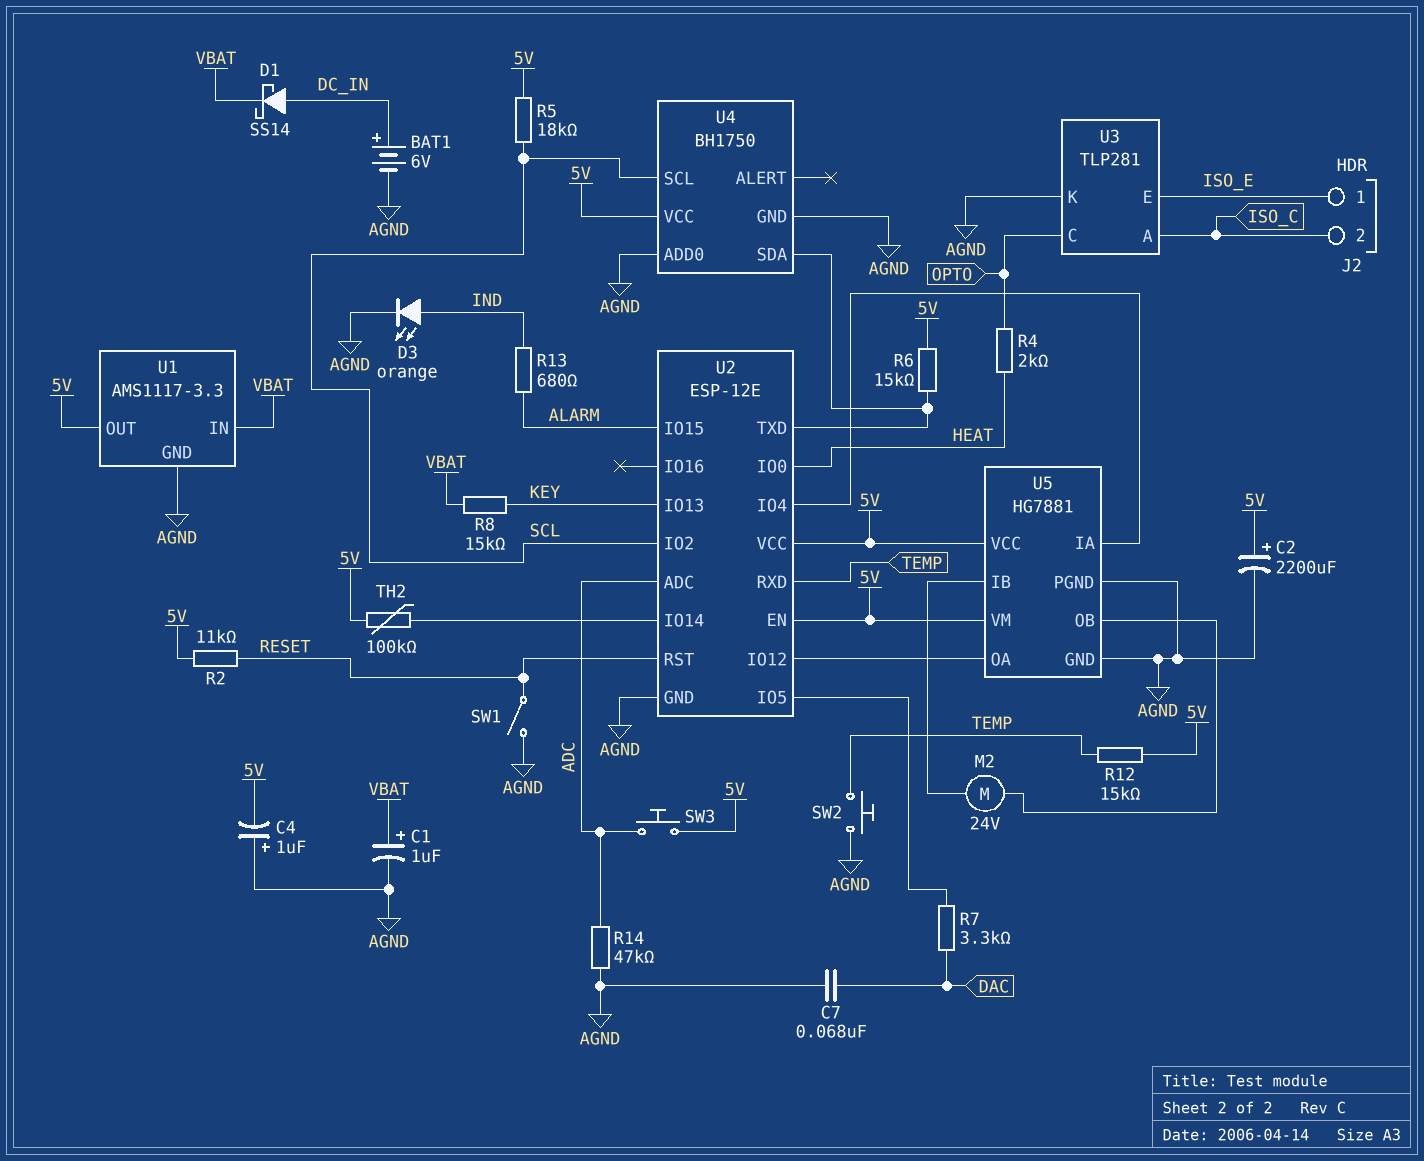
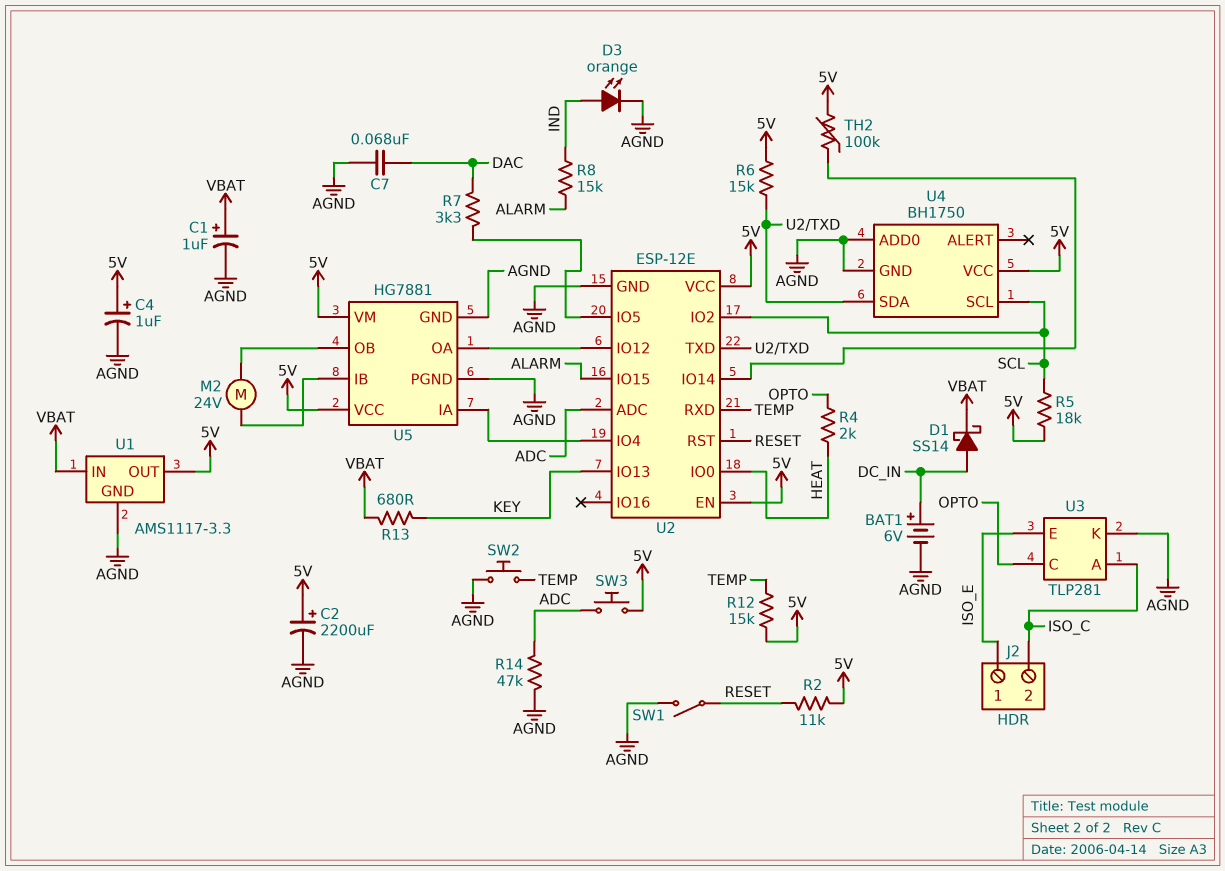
C4: 1uF (plus AGND, minus 5V) -> 1uF (plus 5V, minus AGND)
R8: 15k (KEY, VBAT) -> 15k (ALARM, IND)
R13: 680 (ALARM, IND) -> 680 (KEY, VBAT)

